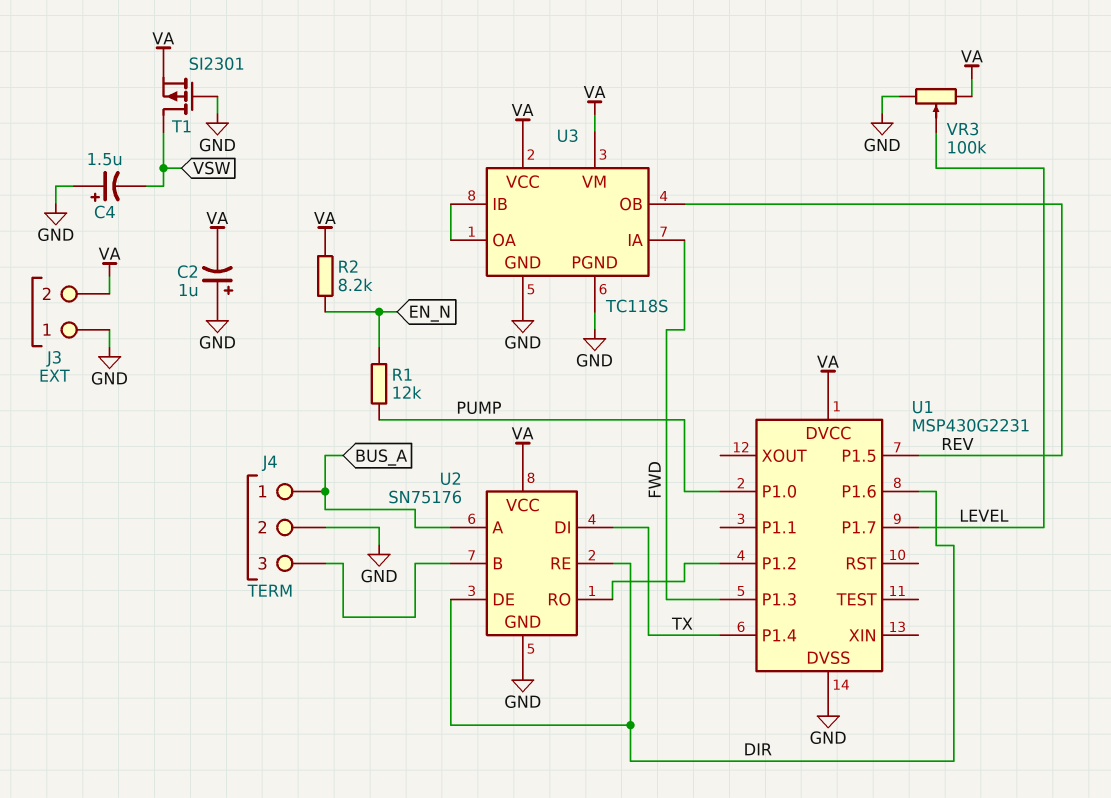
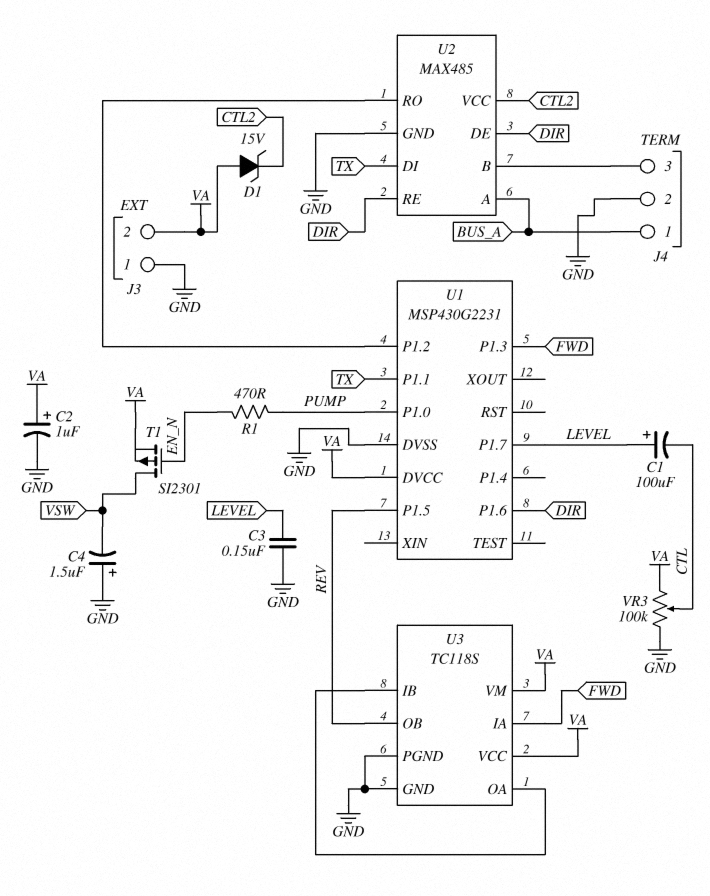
C1: none -> 100uF (plus LEVEL, minus CTL)
C2: 1uF (plus GND, minus VA) -> 1uF (plus VA, minus GND)
C3: none -> 150nF (GND, LEVEL)
D1: none -> zener 15V (A VA, K CTL2)
R1: 12k (EN_N, PUMP) -> 470 (EN_N, PUMP)
R2: 8.2k (EN_N, VA) -> none
T1: PMOS SI2301 (G GND, D VSW, S VA) -> PMOS SI2301 (G EN_N, D VSW, S VA)
U1 pin P1.1: none -> TX
U1 pin P1.4: TX -> none
U2: SN75176 -> MAX485
U2 pin VCC: VA -> CTL2
VR3: 100k (GND, VA, wiper LEVEL) -> 100k (GND, VA, wiper CTL)

